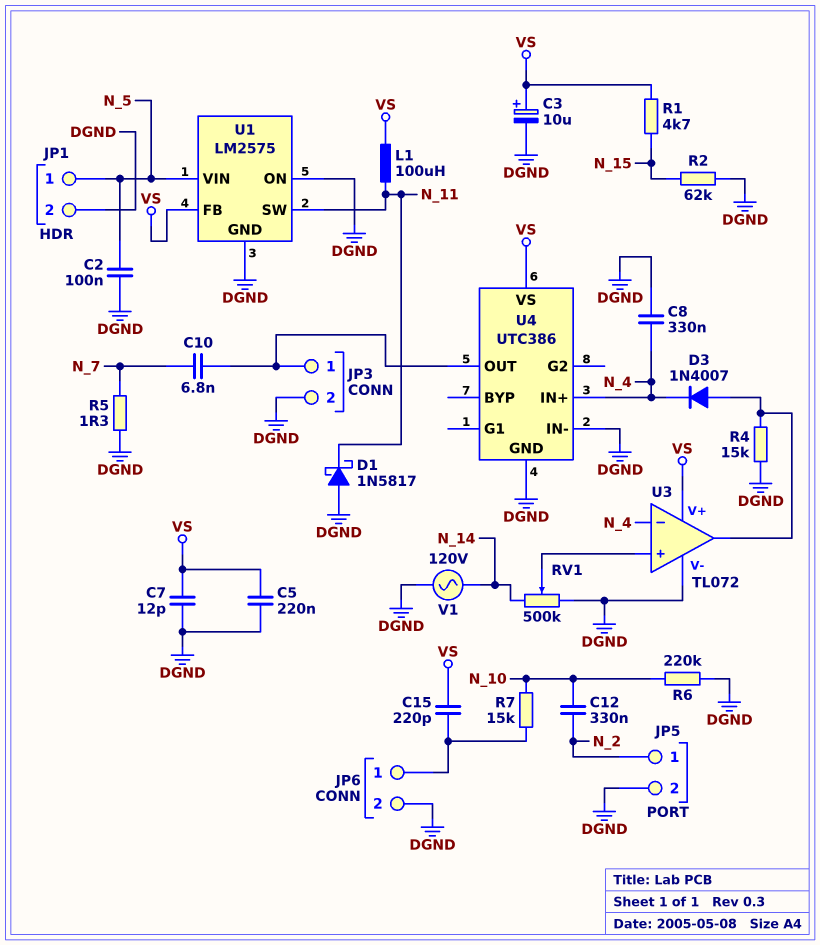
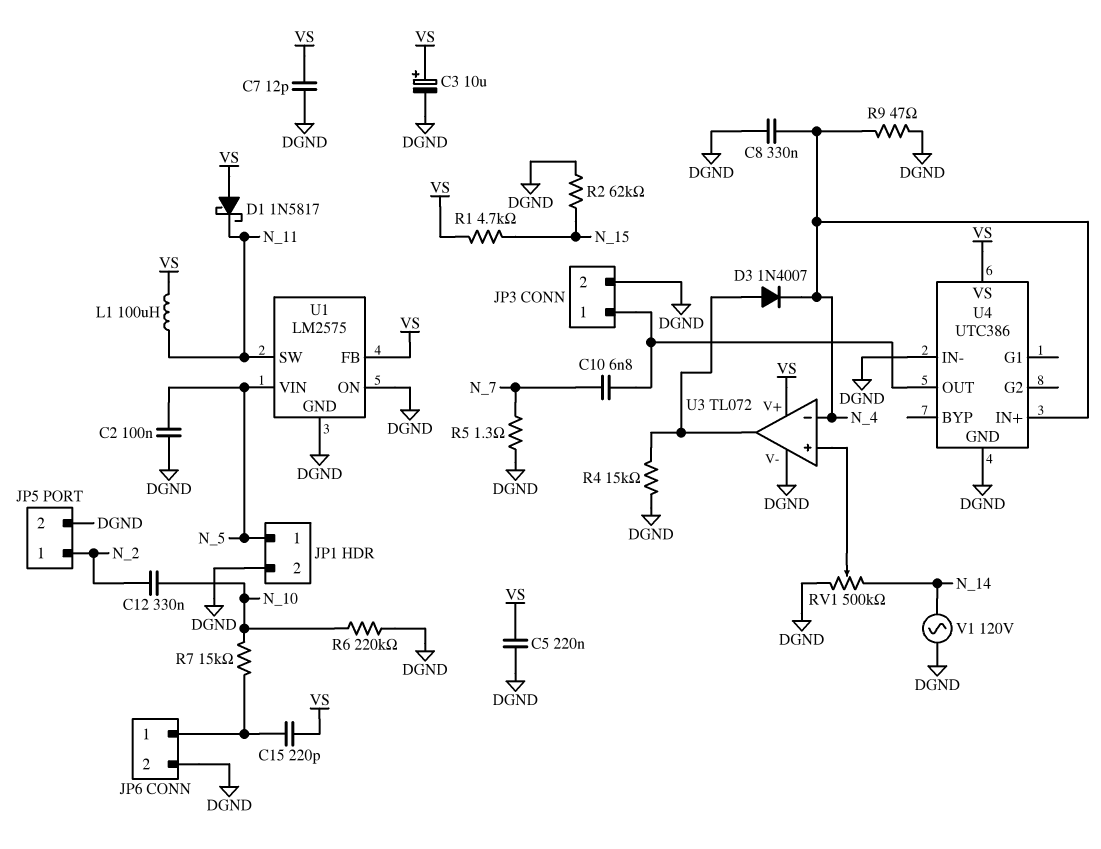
D1: schottky 1N5817 (A DGND, K N_11) -> schottky 1N5817 (A VS, K N_11)
R9: none -> 47 (DGND, N_4)

